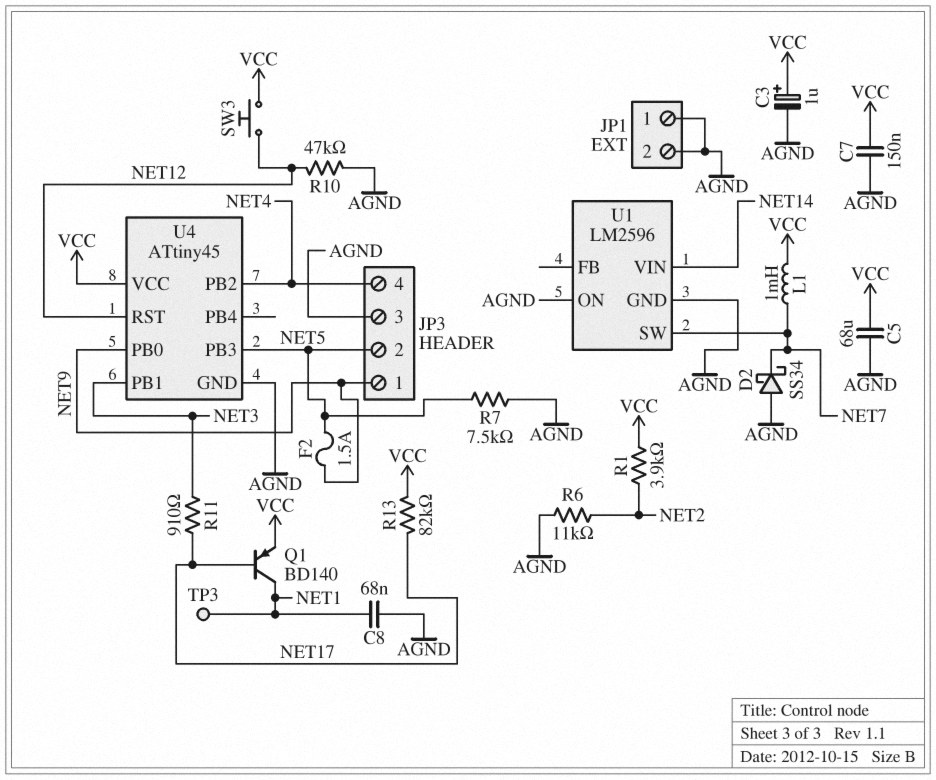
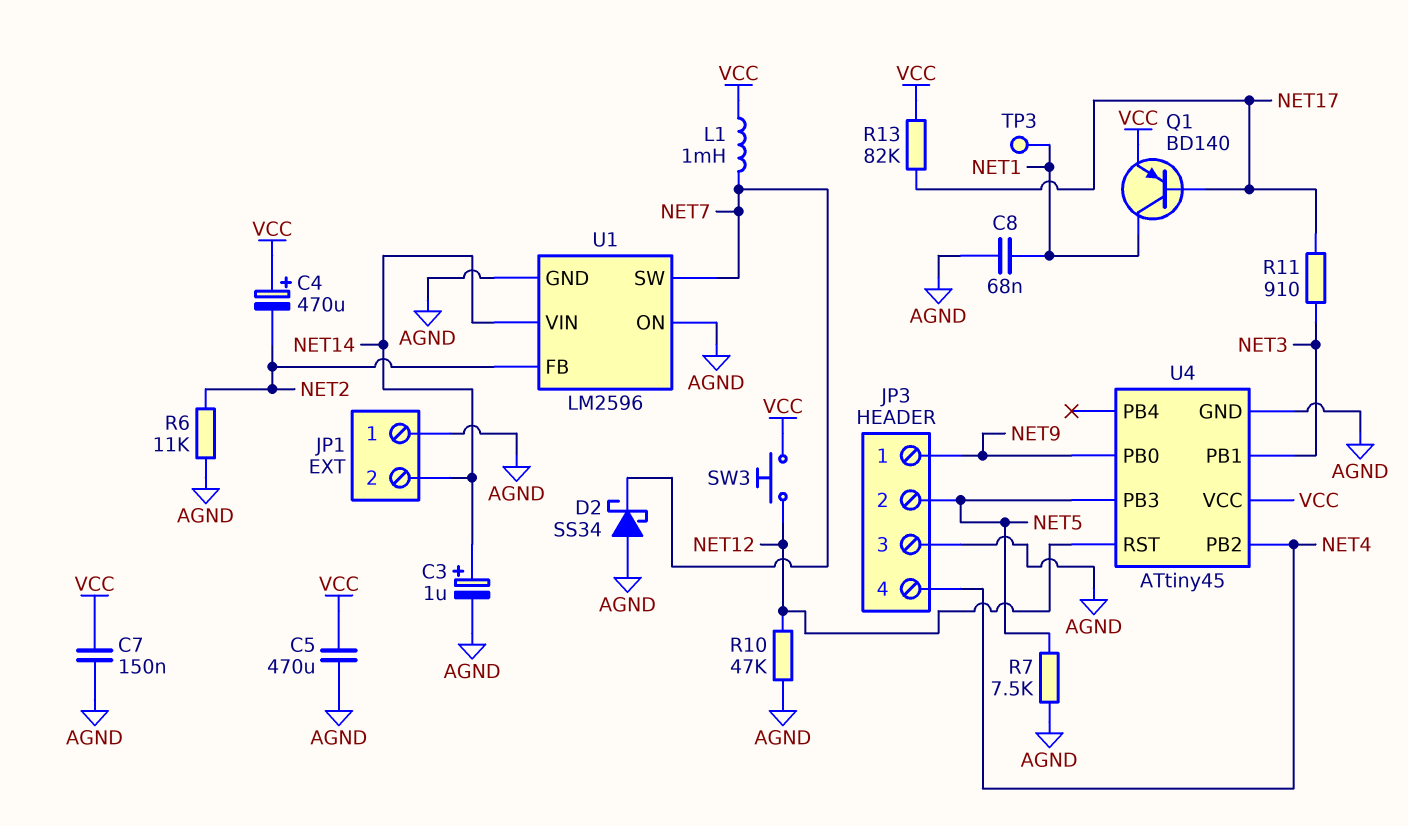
C3: 1uF (plus VCC, minus AGND) -> 1uF (plus NET14, minus AGND)
C4: none -> 470uF (plus VCC, minus NET2)
C5: 68uF (AGND, VCC) -> 470uF (AGND, VCC)
F2: 1.5A (NET5, NET9) -> none
JP1 pin 2: AGND -> NET14
R1: 3.9k (NET2, VCC) -> none
U1 pin FB: none -> NET2

